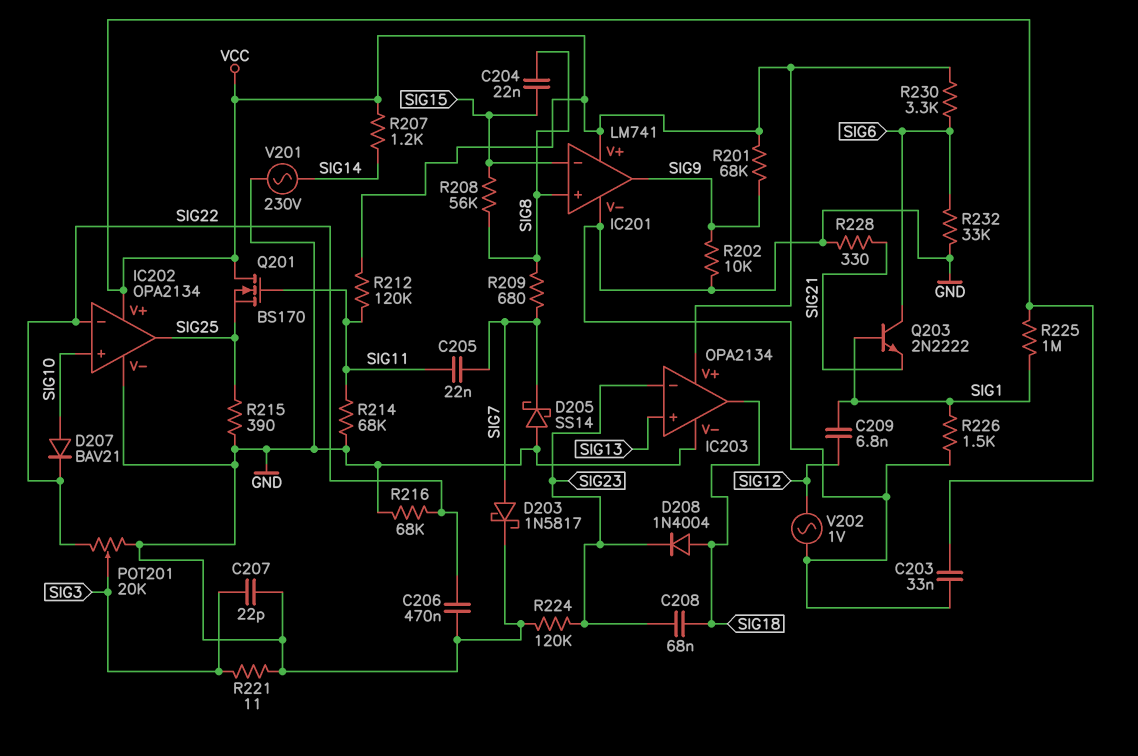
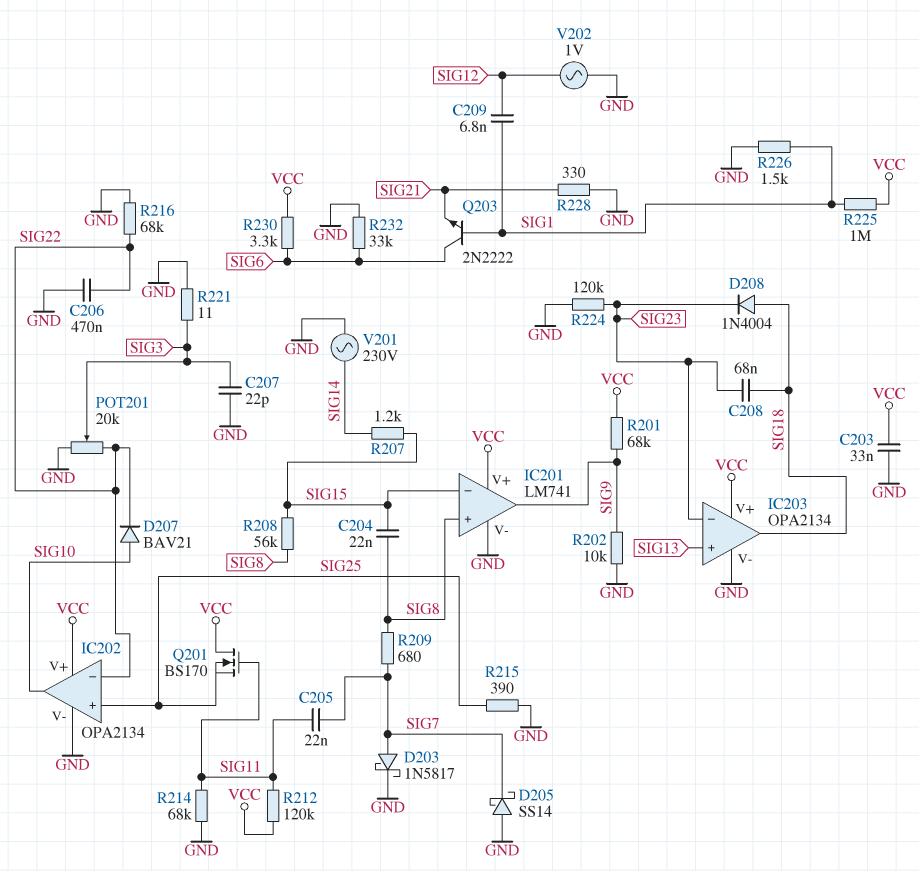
IC202 pin in+: SIG10 -> SIG25
IC202 pin out: SIG25 -> SIG10
R207: 1.2k (SIG14, VCC) -> 1.2k (SIG14, SIG15)

